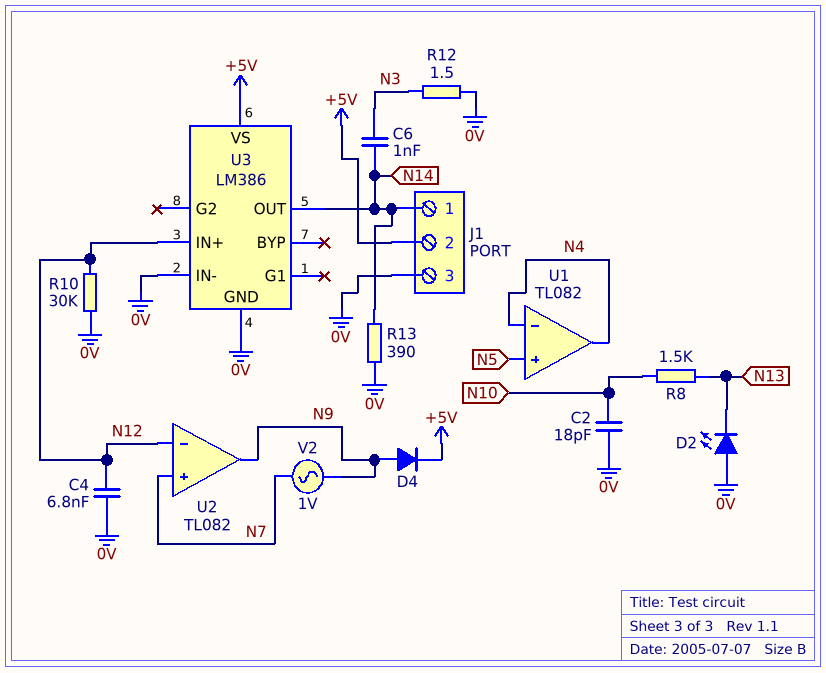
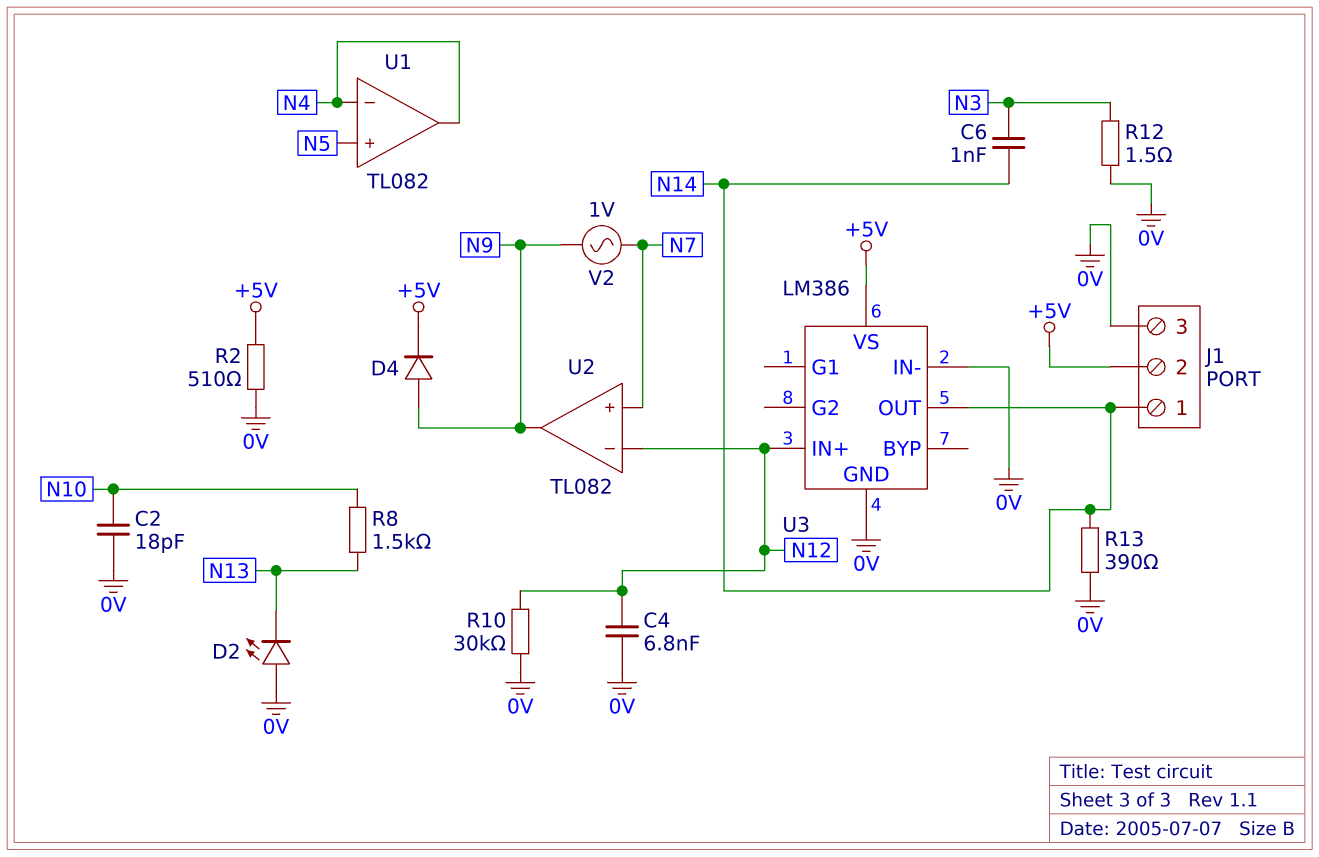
R2: none -> 510 (+5V, 0V)

